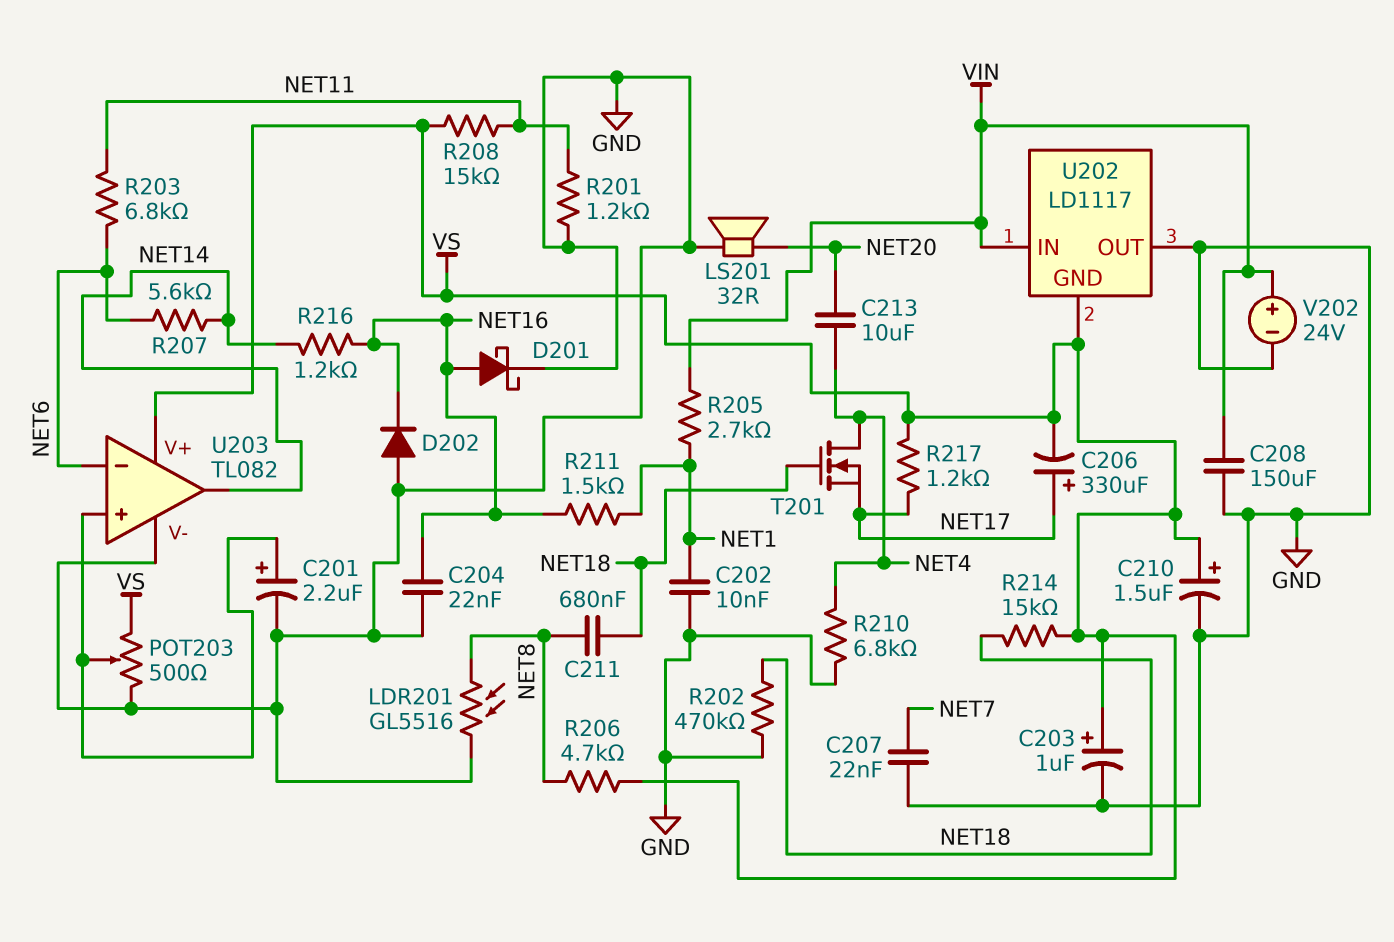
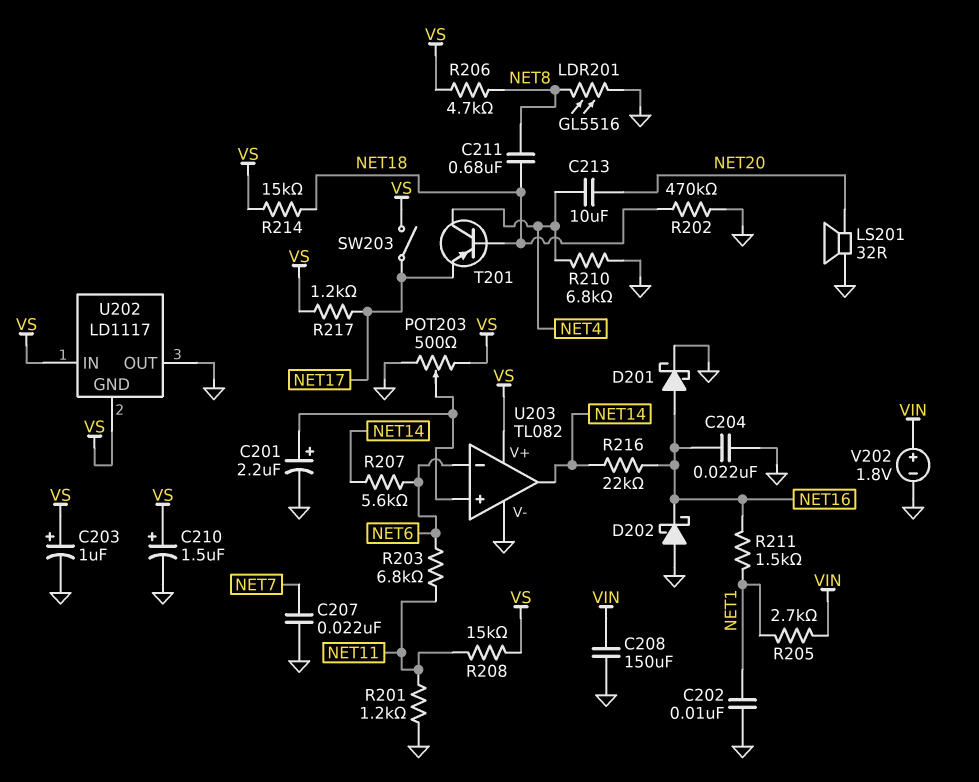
C206: 330uF (plus NET17, minus VS) -> none
D202: diode (A GND, K NET16) -> schottky (A GND, K NET16)
R216: 1.2k (NET14, NET16) -> 22k (NET14, NET16)
SW203: none -> switch (NET17, VS)
T201: NMOS (G NET18, D NET4, S NET17) -> PNP (B NET18, C NET4, E NET17)
U202 pin IN: VIN -> VS
V202: 24V (plus VIN, minus GND) -> 1.8V (plus VIN, minus GND)

